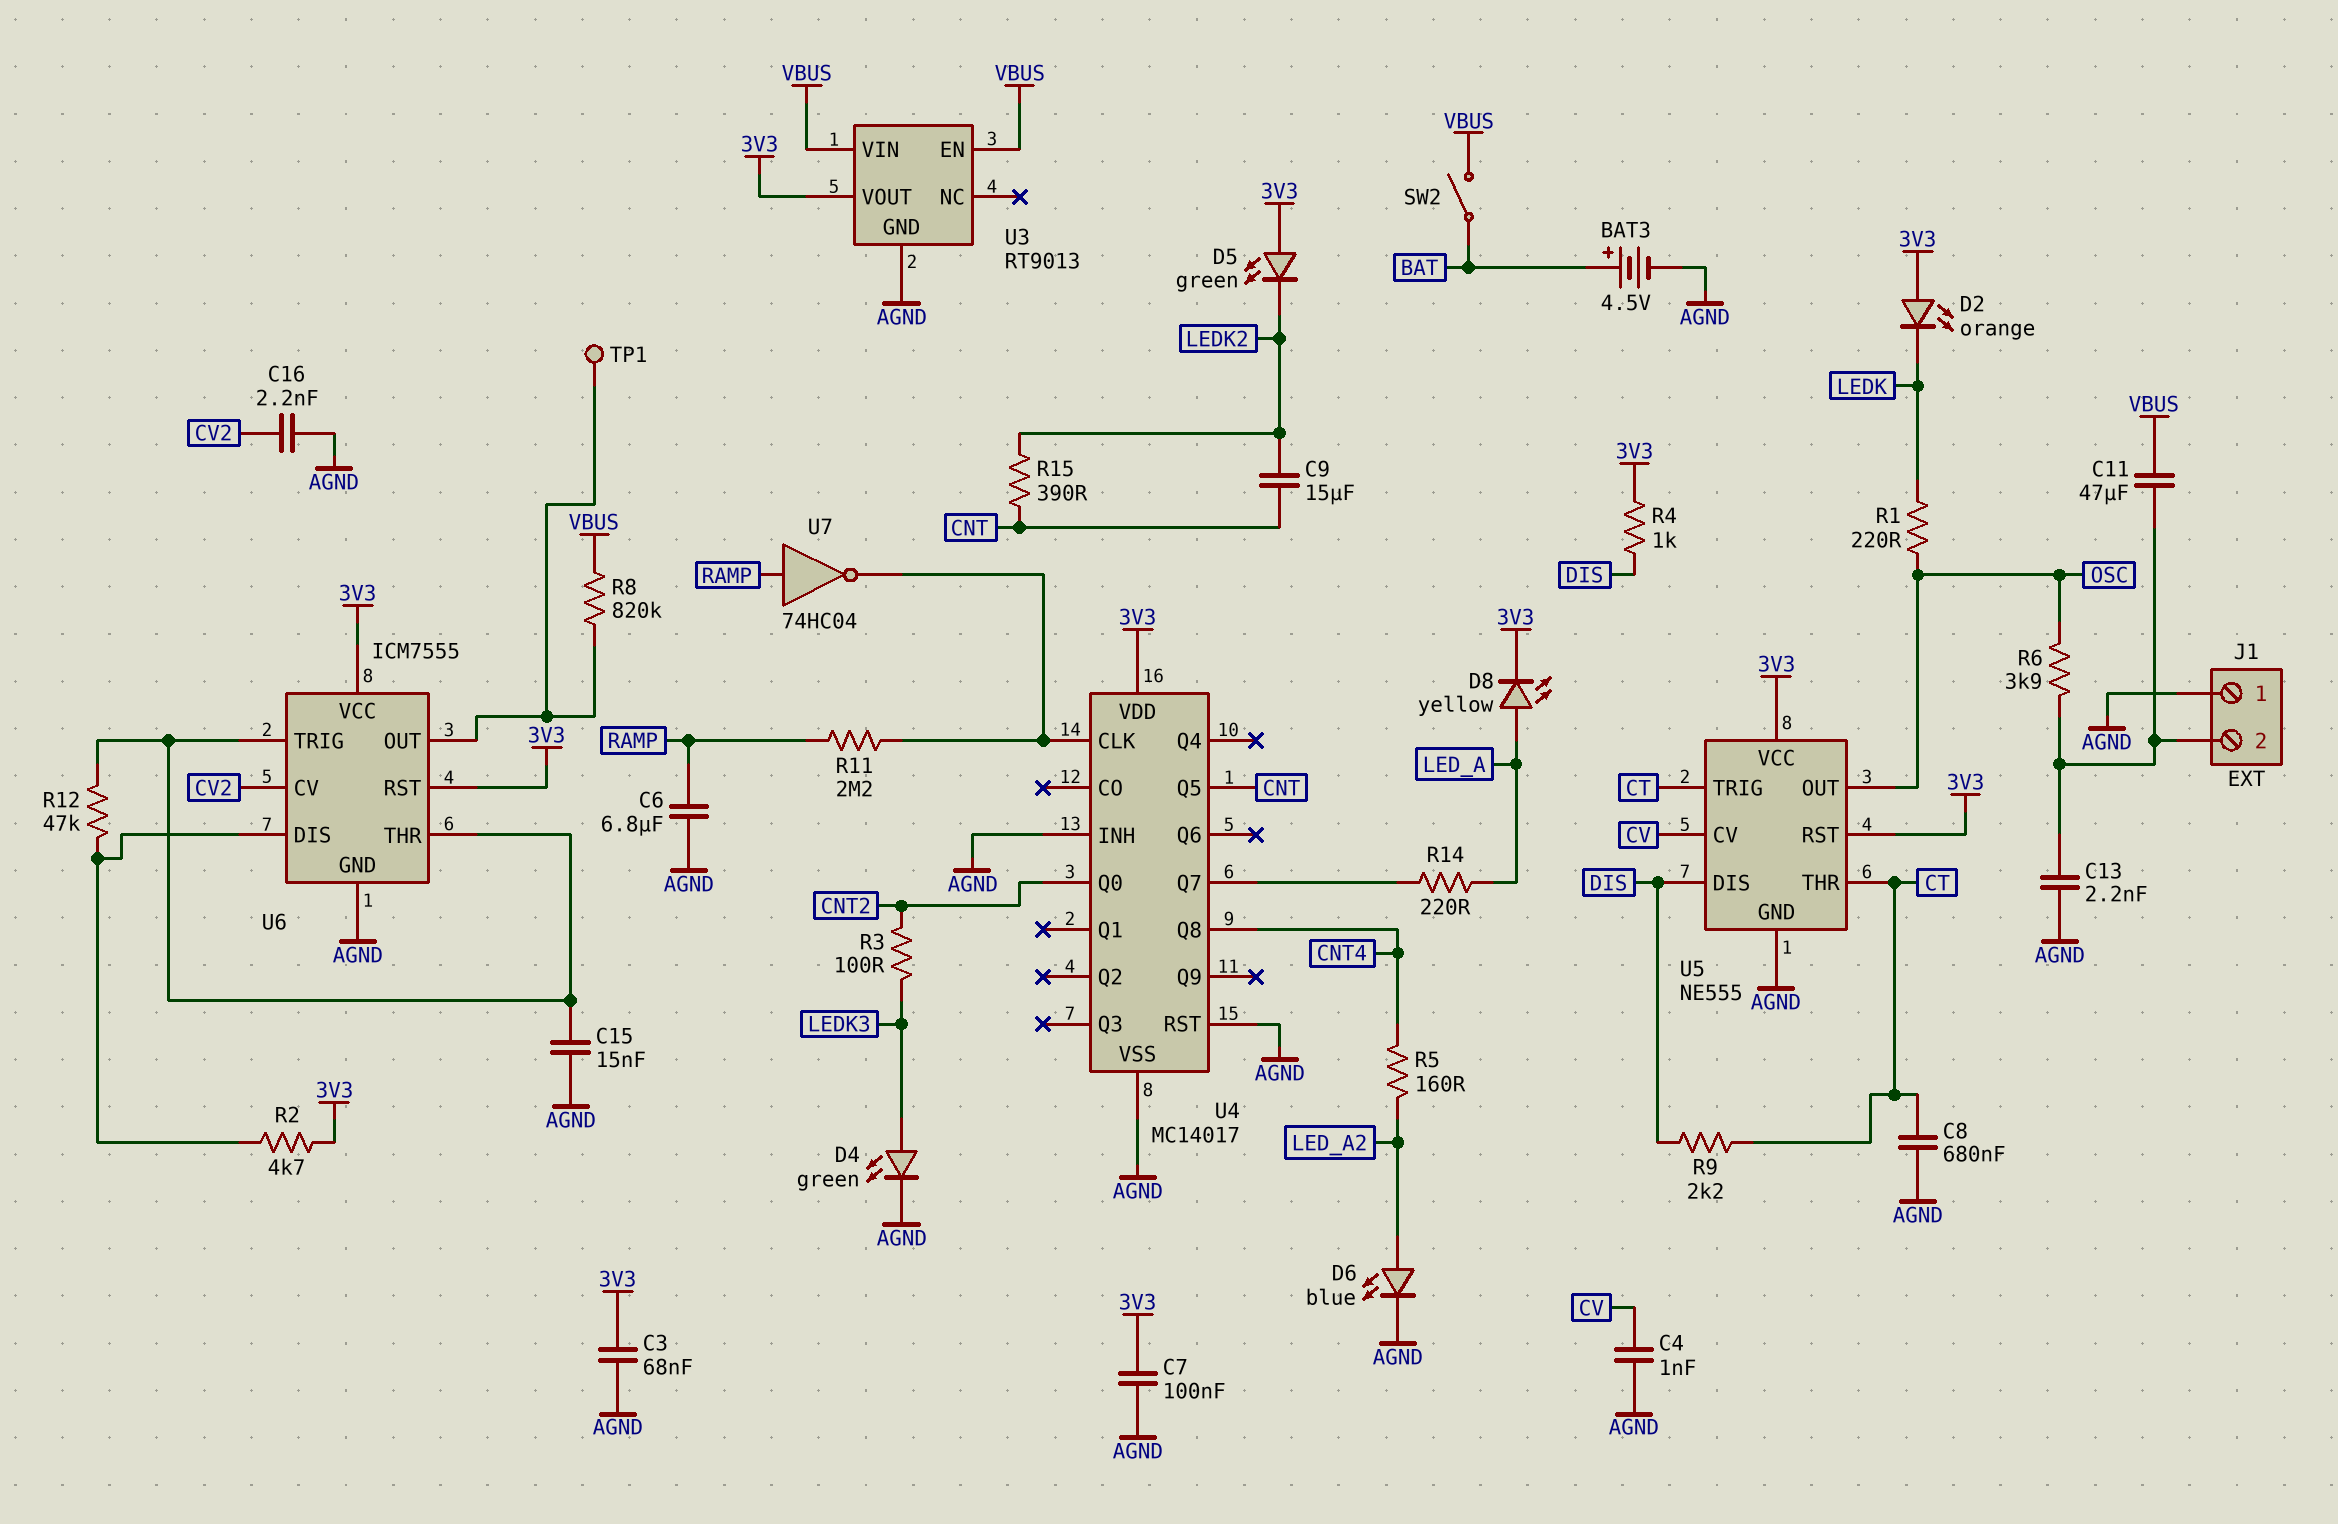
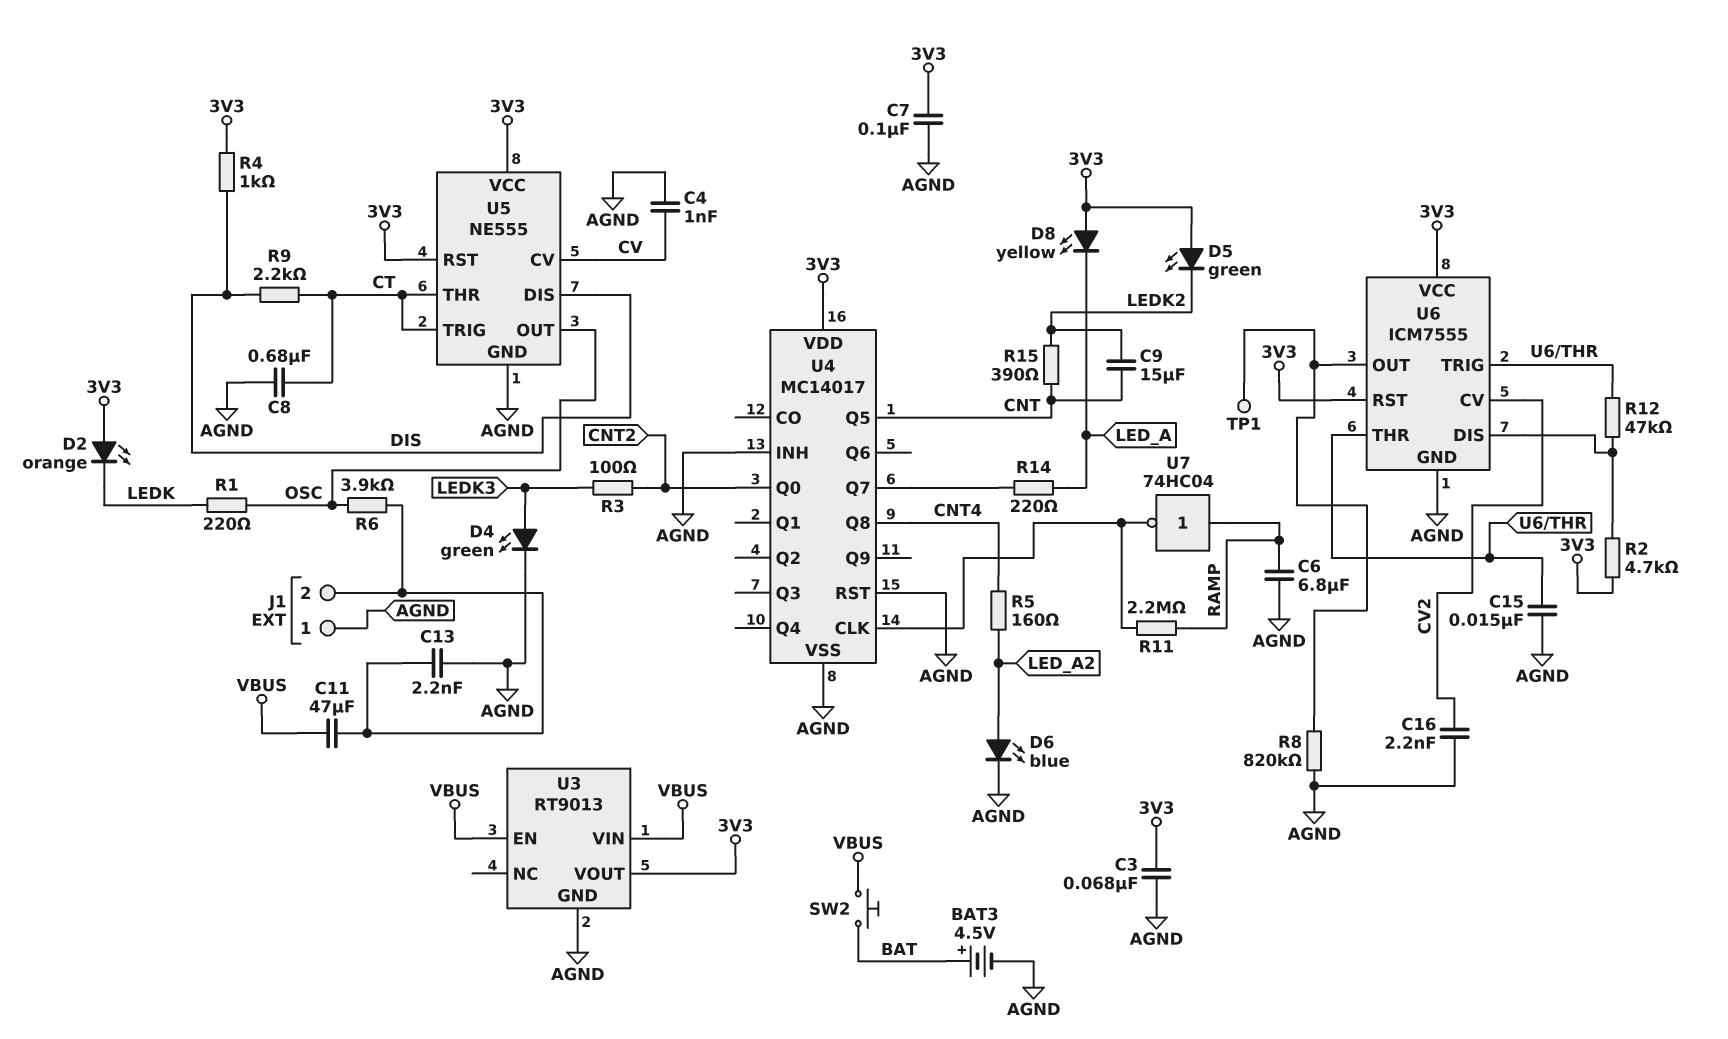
D8: LED yellow (A LED_A, K 3V3) -> LED yellow (A 3V3, K LED_A)
R8: 820k (U6/OUT, VBUS) -> 820k (AGND, U6/OUT)
SW2: switch (BAT, VBUS) -> button (BAT, VBUS)

